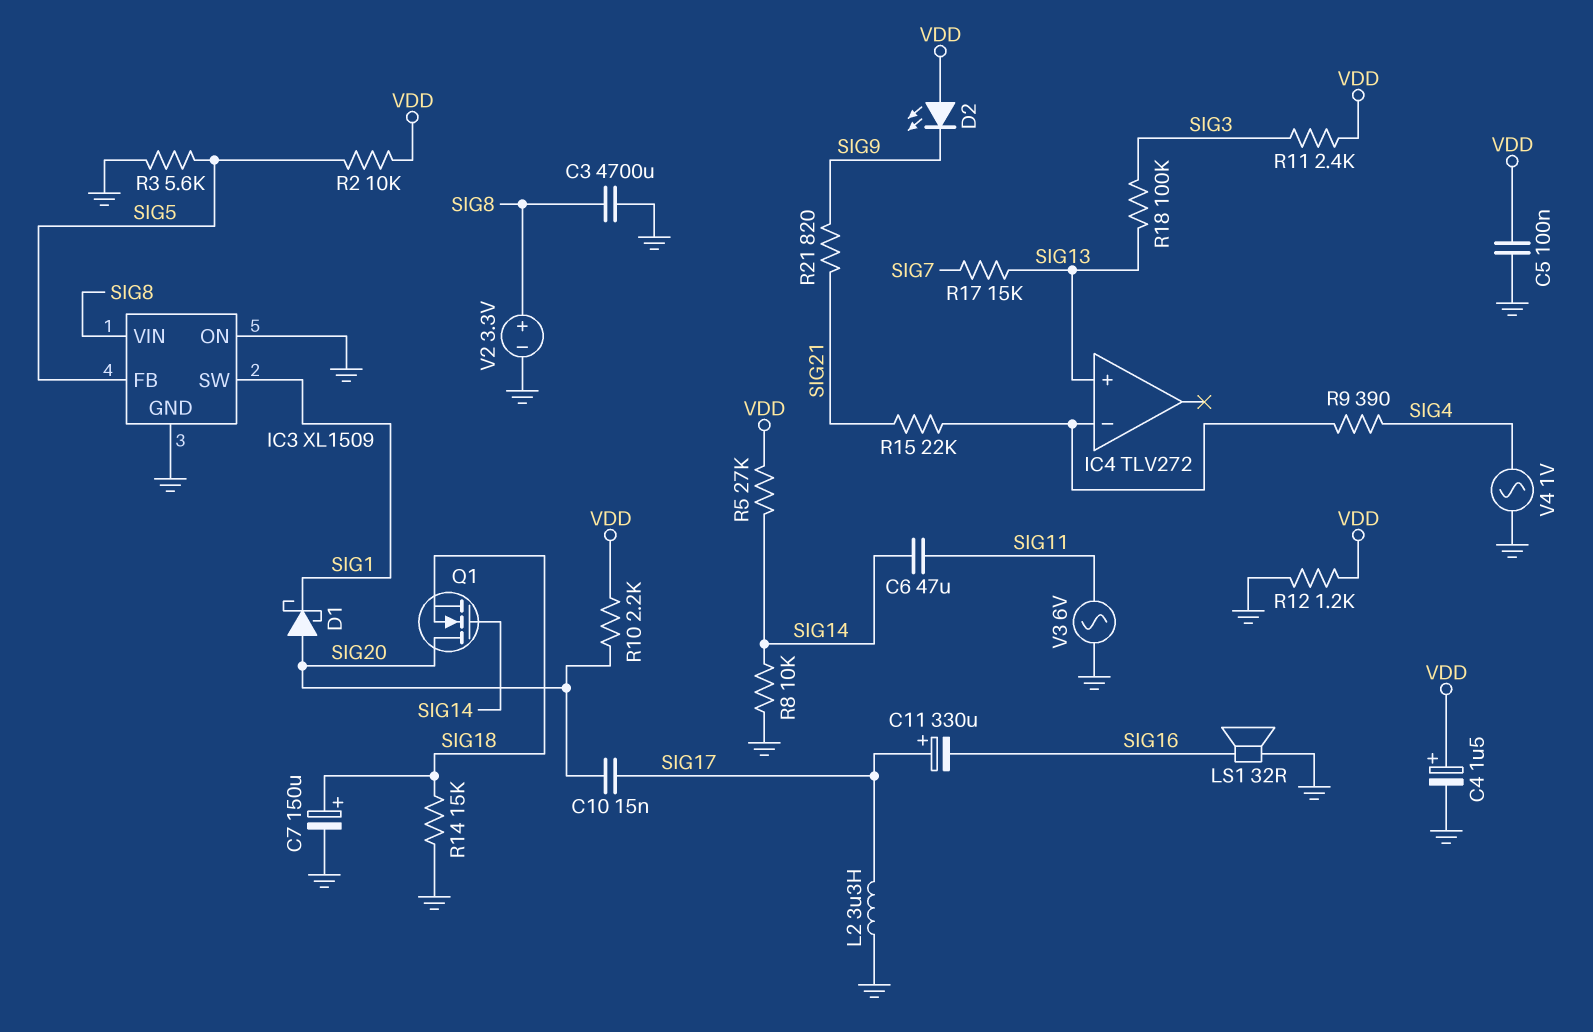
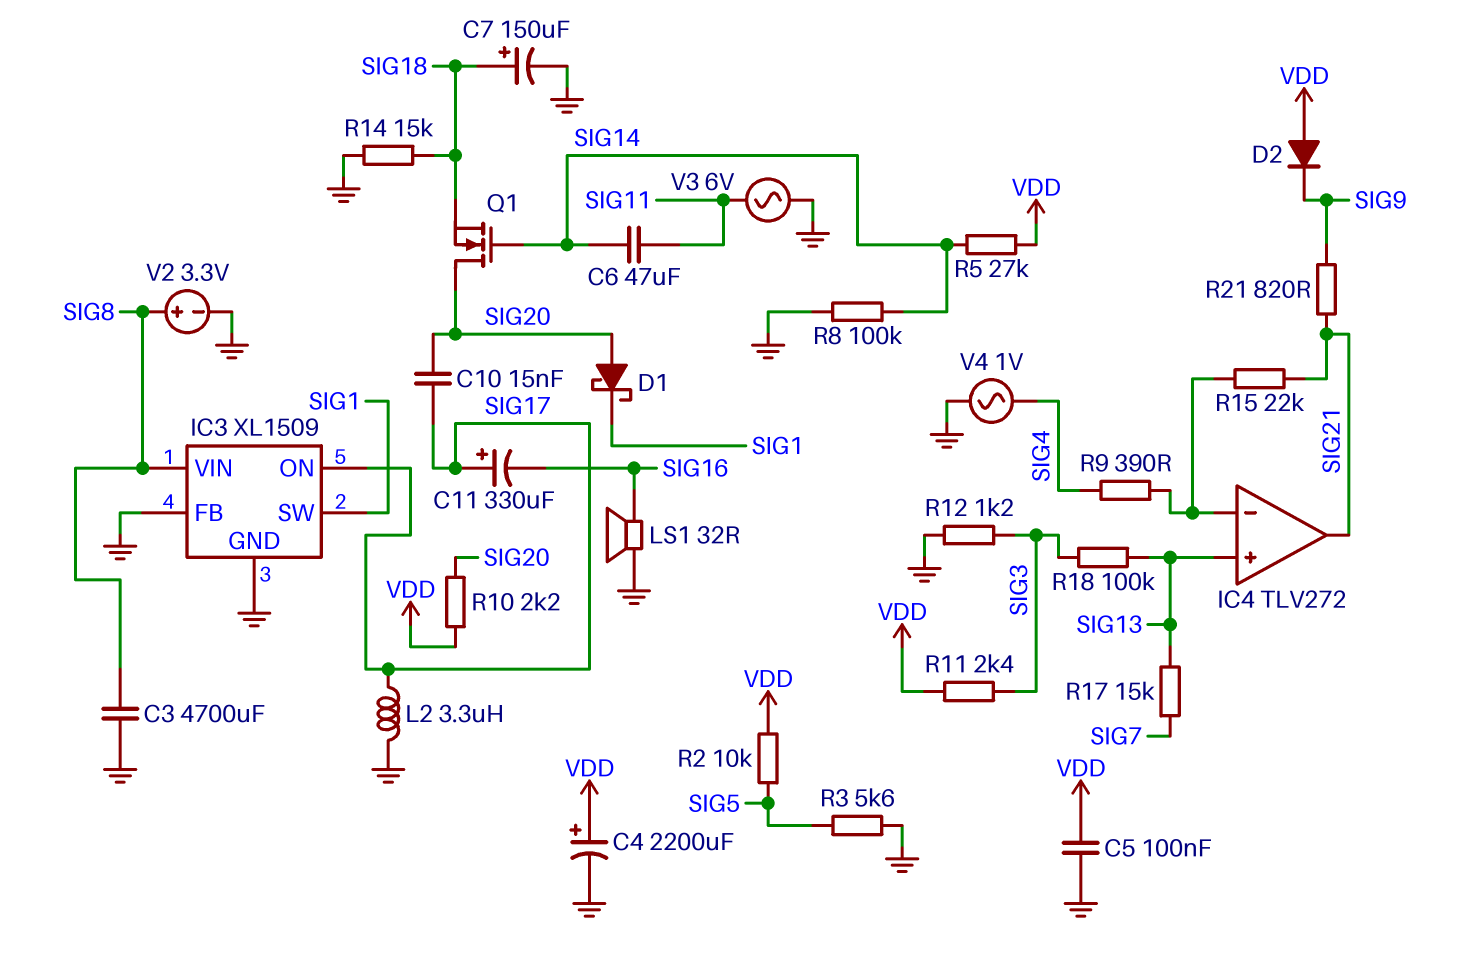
C4: 1.5uF (plus VDD, minus GND) -> 2200uF (plus VDD, minus GND)
D2: LED (A VDD, K SIG9) -> diode (A VDD, K SIG9)
IC3 pin FB: SIG5 -> GND
IC3 pin ON: GND -> SIG17
IC4 pin out: none -> SIG21
R8: 10k (GND, SIG14) -> 100k (GND, SIG14)
R12: 1.2k (GND, VDD) -> 1.2k (GND, SIG3)

